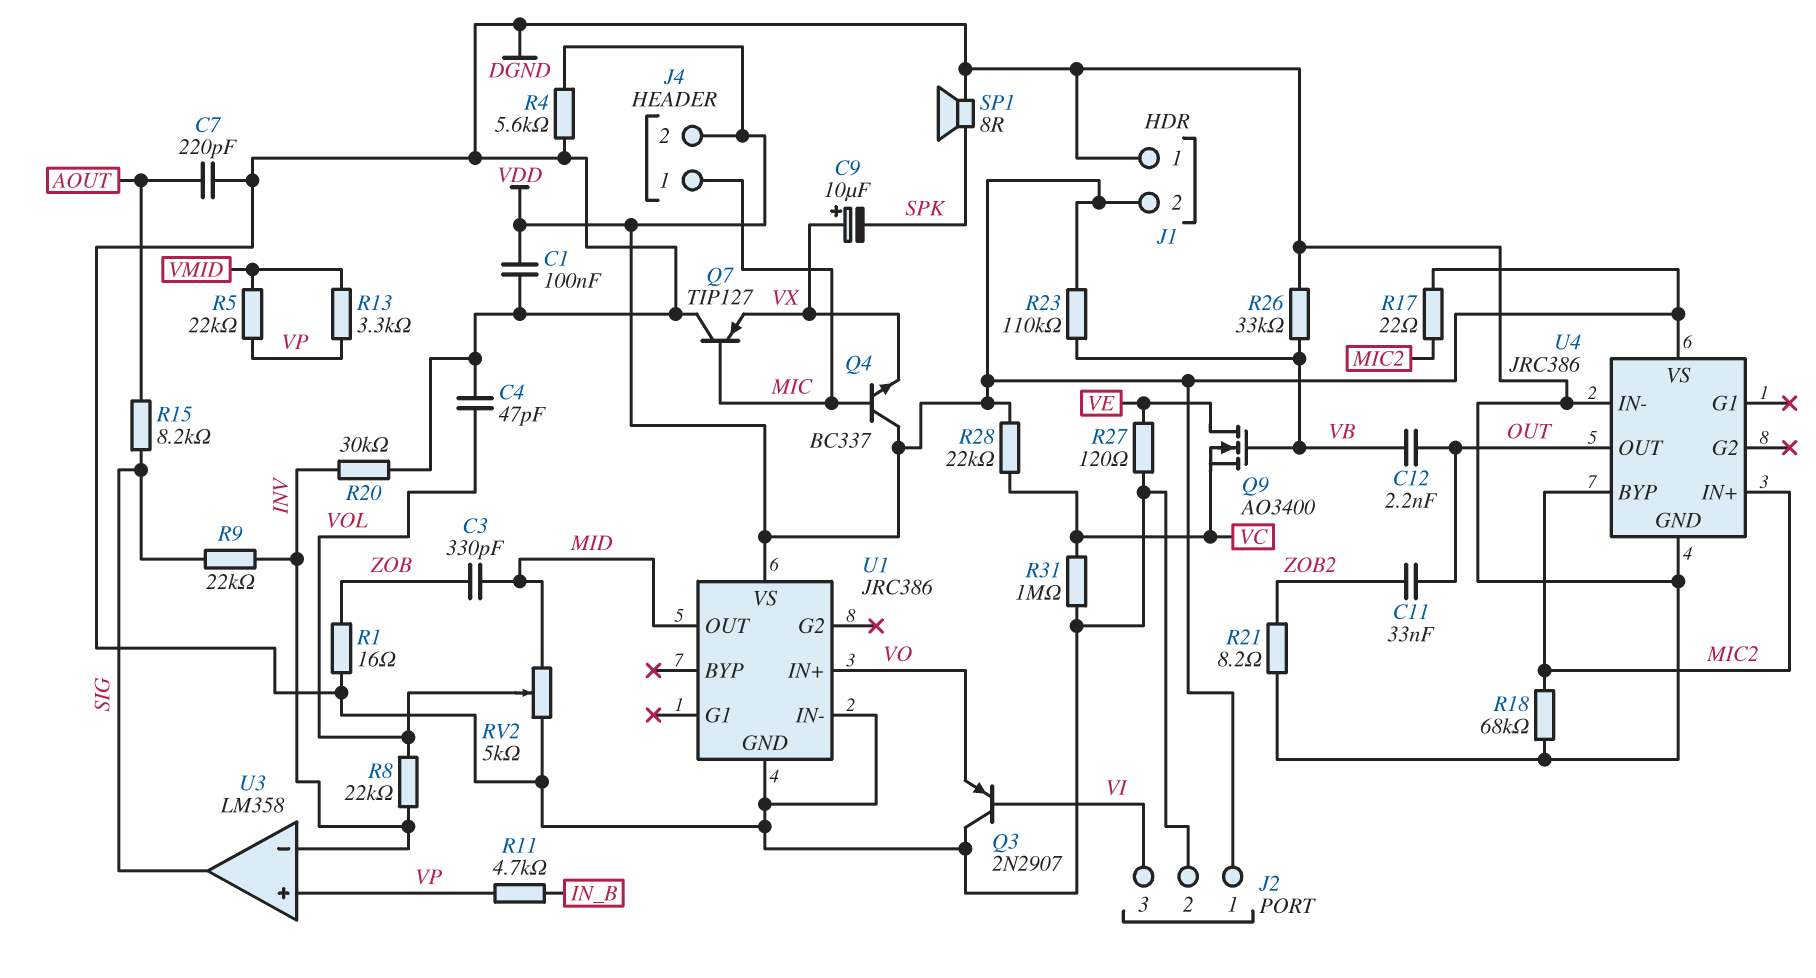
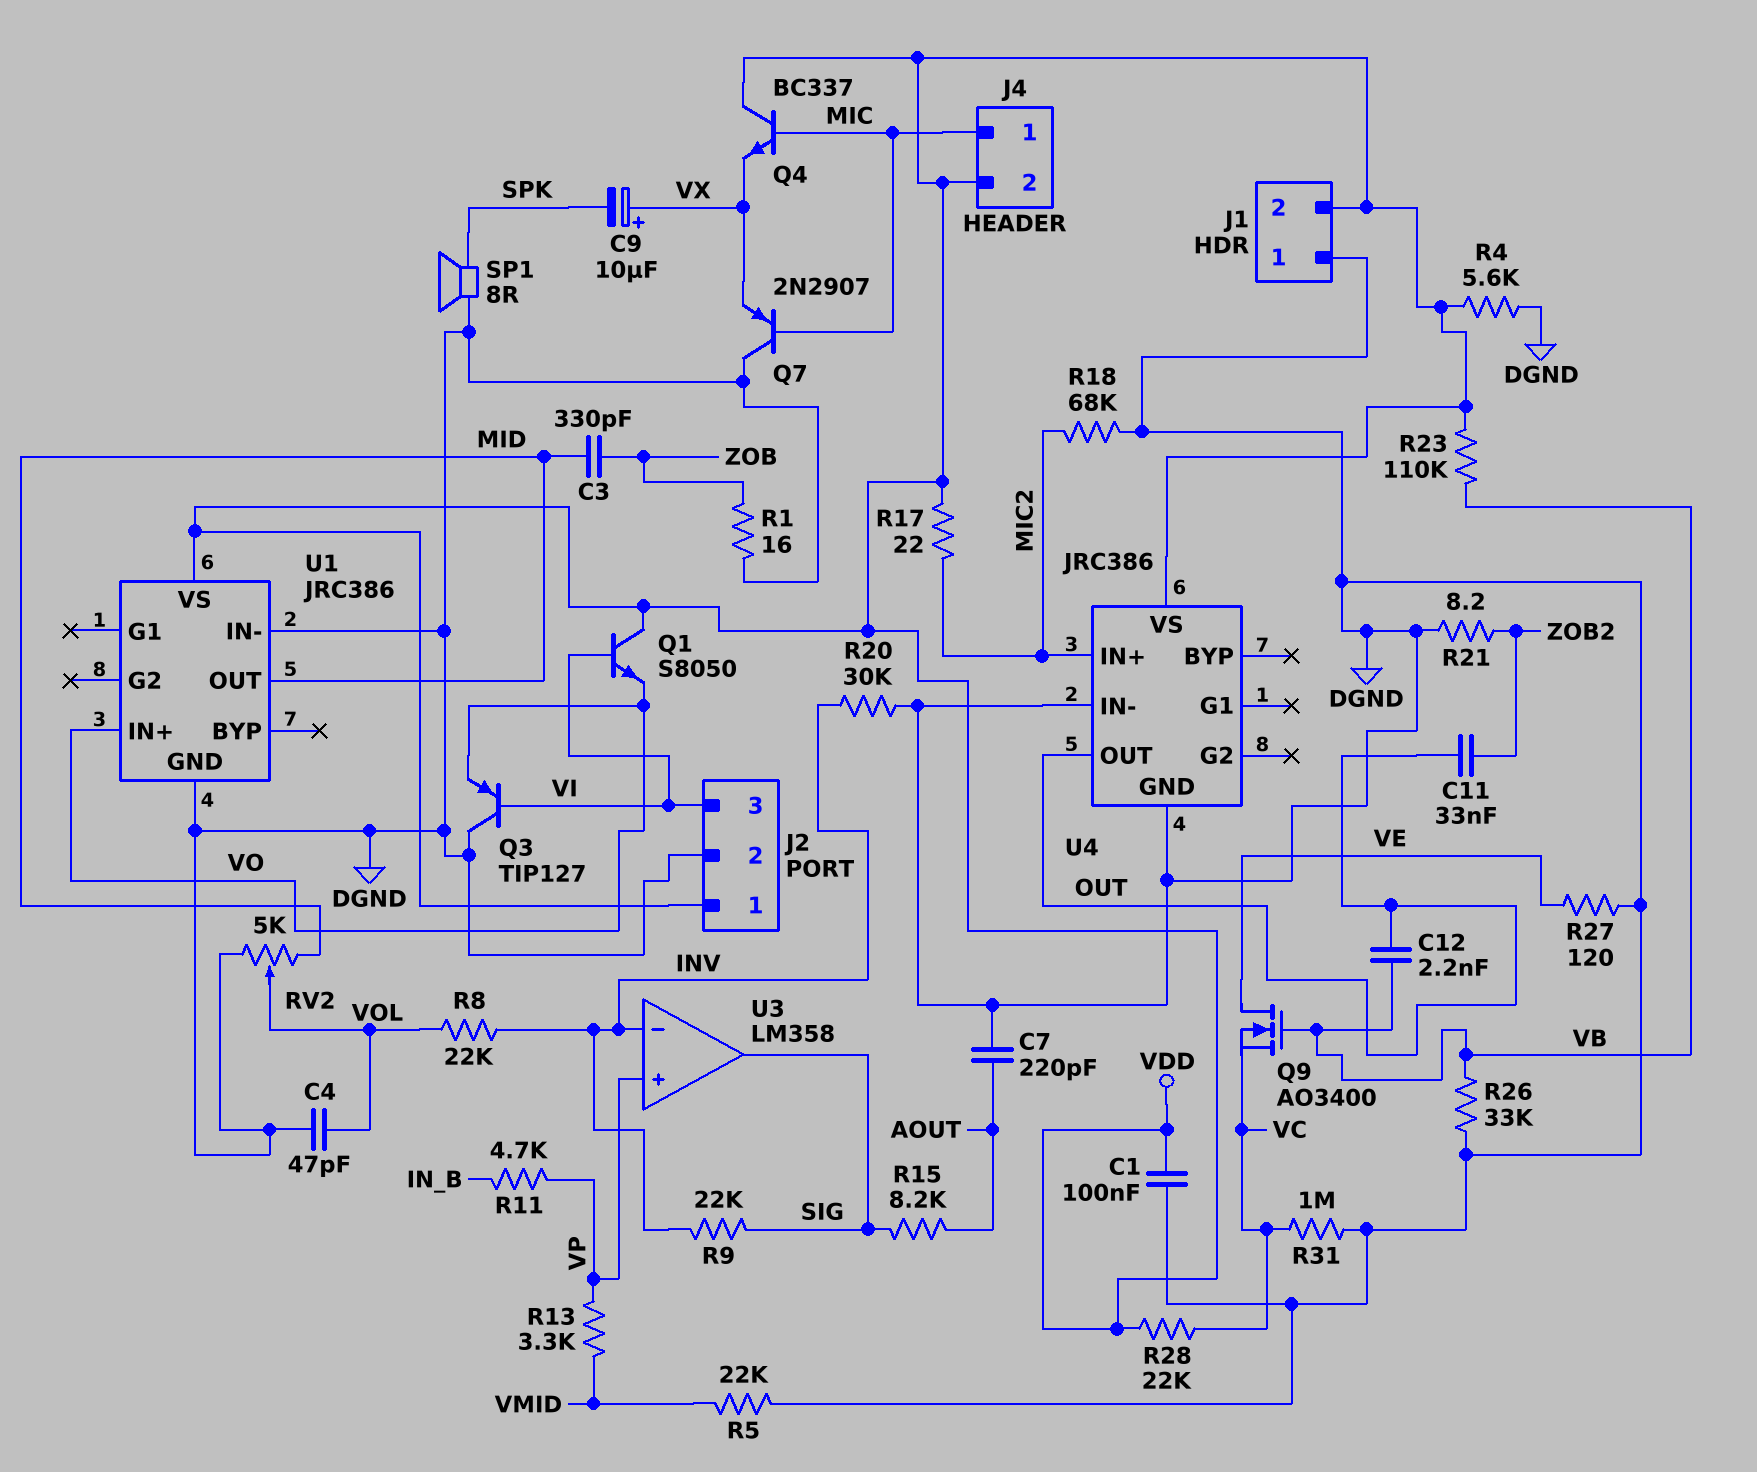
Q1: none -> NPN S8050 (B VI, C VDD, E VO)
Q3: PNP 2N2907 (B VI, C DGND, E VO) -> PNP TIP127 (B VI, C DGND, E VO)
Q7: PNP TIP127 (B MIC, C DGND, E VX) -> PNP 2N2907 (B MIC, C DGND, E VX)
R5: 22k (VMID, VP) -> 22k (DGND, VMID)
U4 pin BYP: MIC2 -> none

